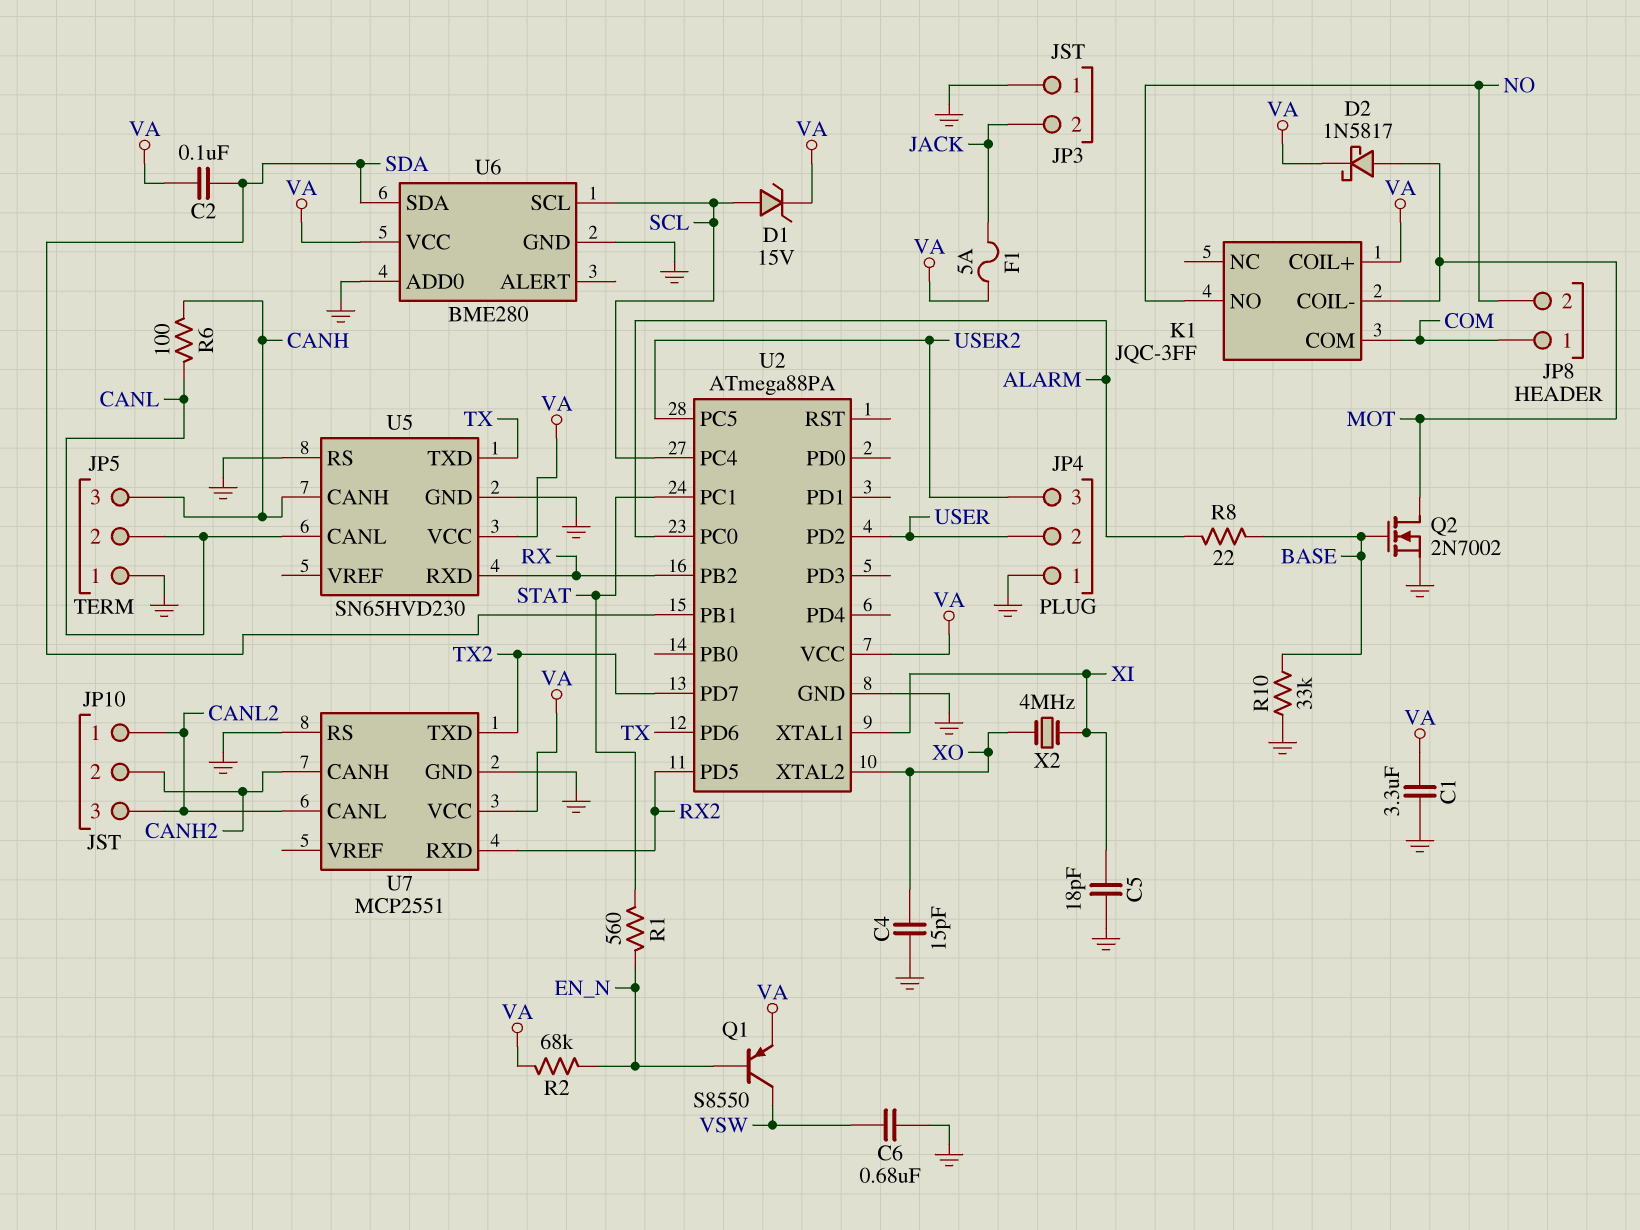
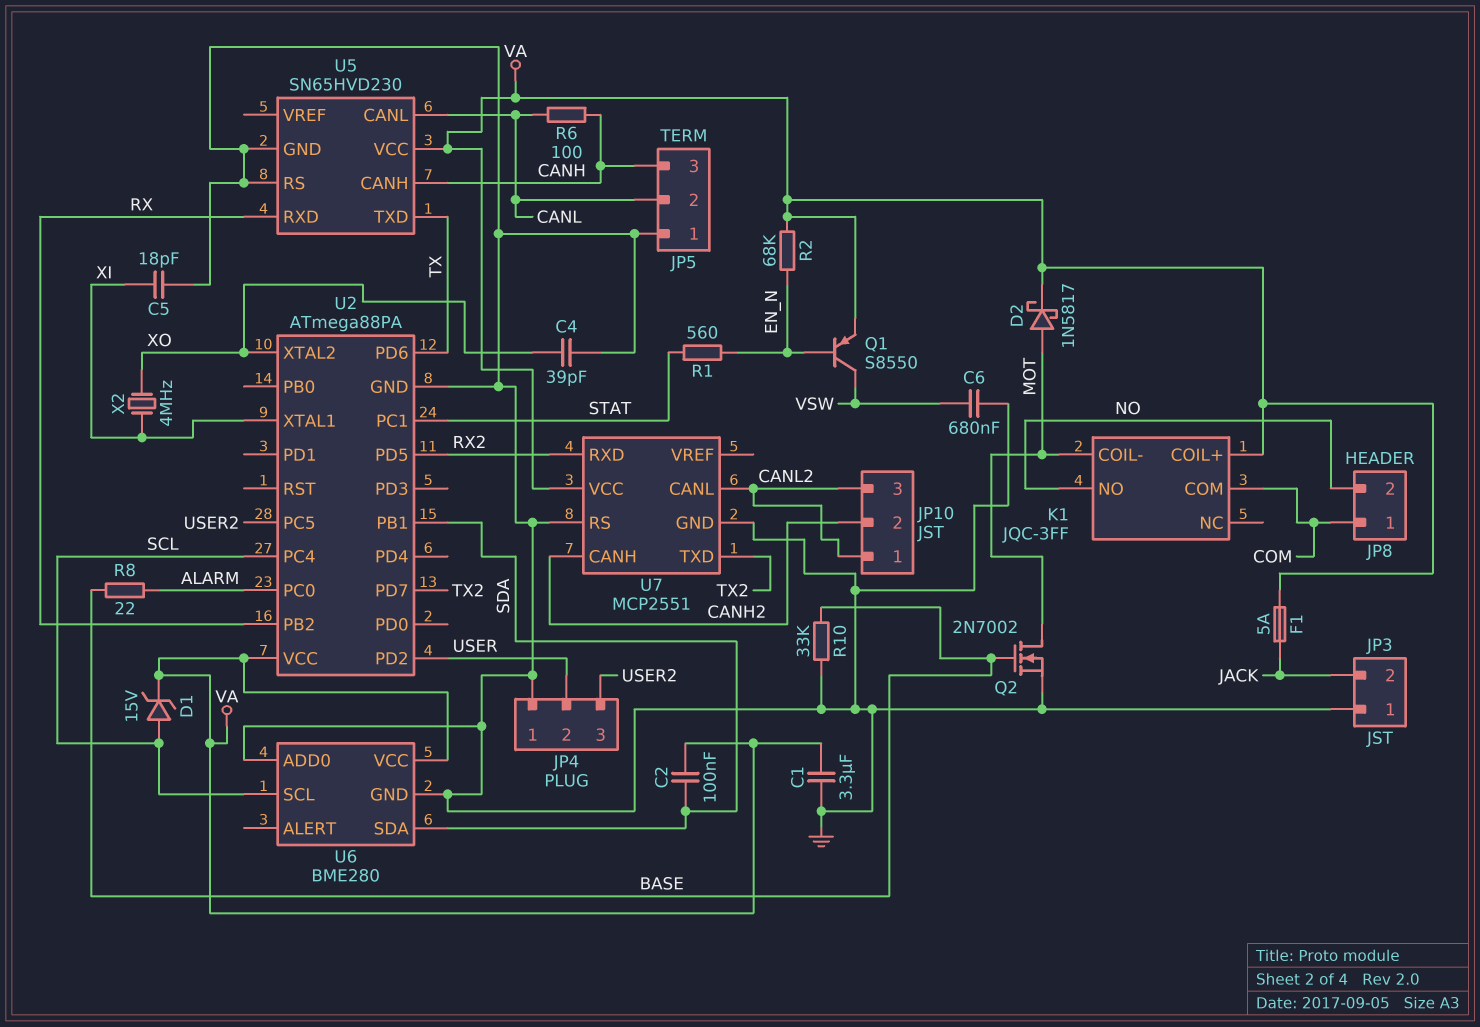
C4: 15pF (GND, XO) -> 39pF (GND, XO)

